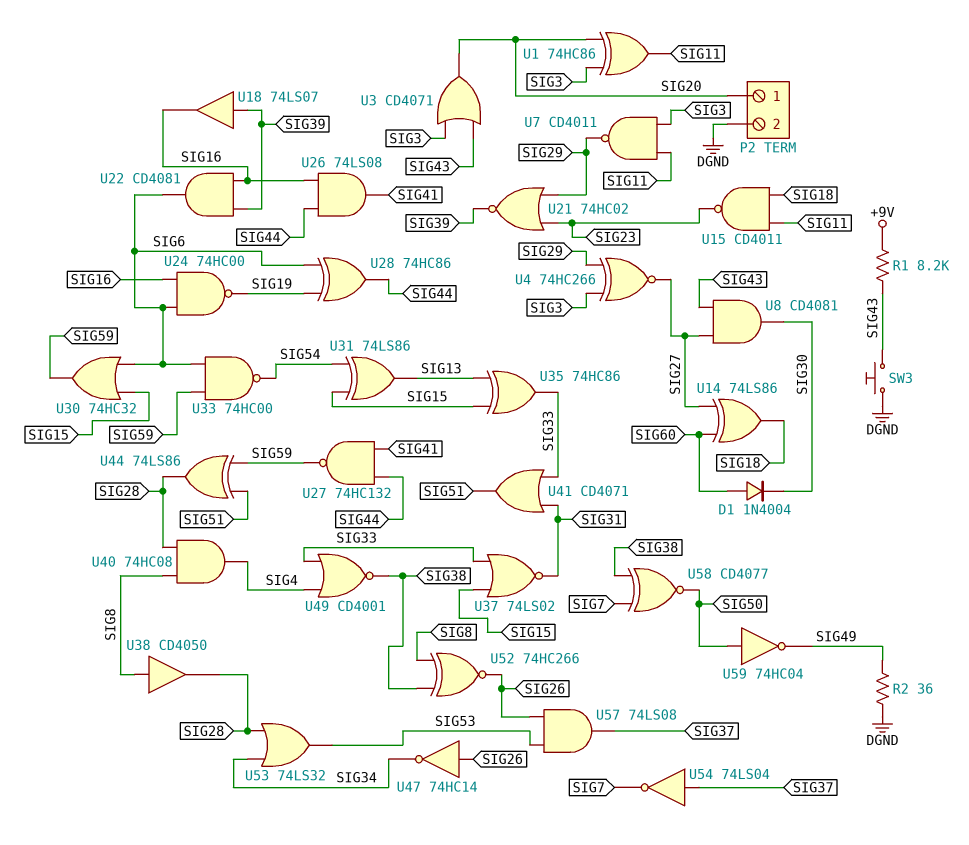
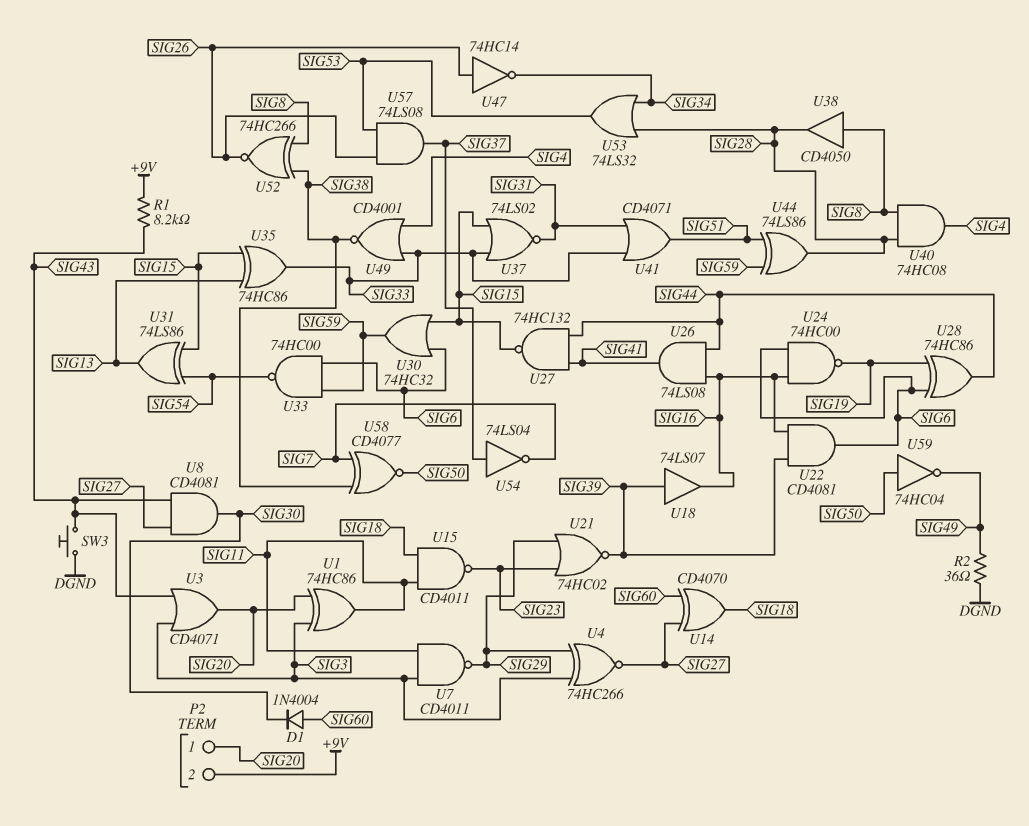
P2 pin 2: DGND -> +9V
U14: XOR 74LS86 (in SIG27, in SIG60, out SIG18) -> XOR CD4070 (in SIG27, in SIG60, out SIG18)
U27: NAND 74HC132 (in SIG41, in SIG44, out SIG59) -> NAND 74HC132 (in SIG41, in SIG44, out SIG15)

